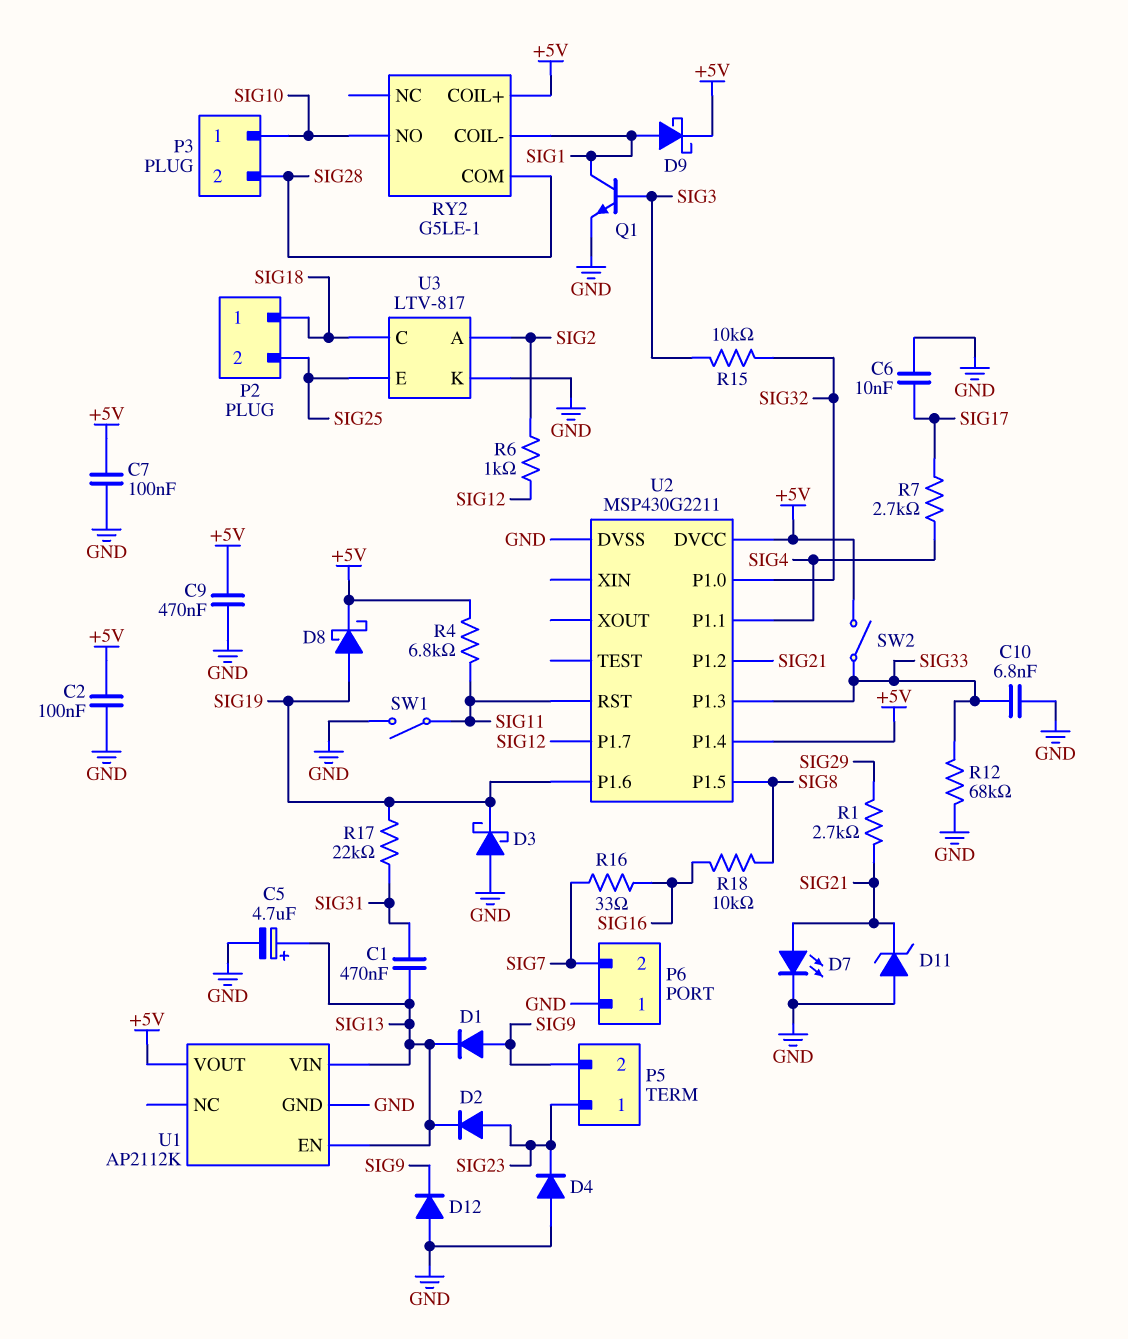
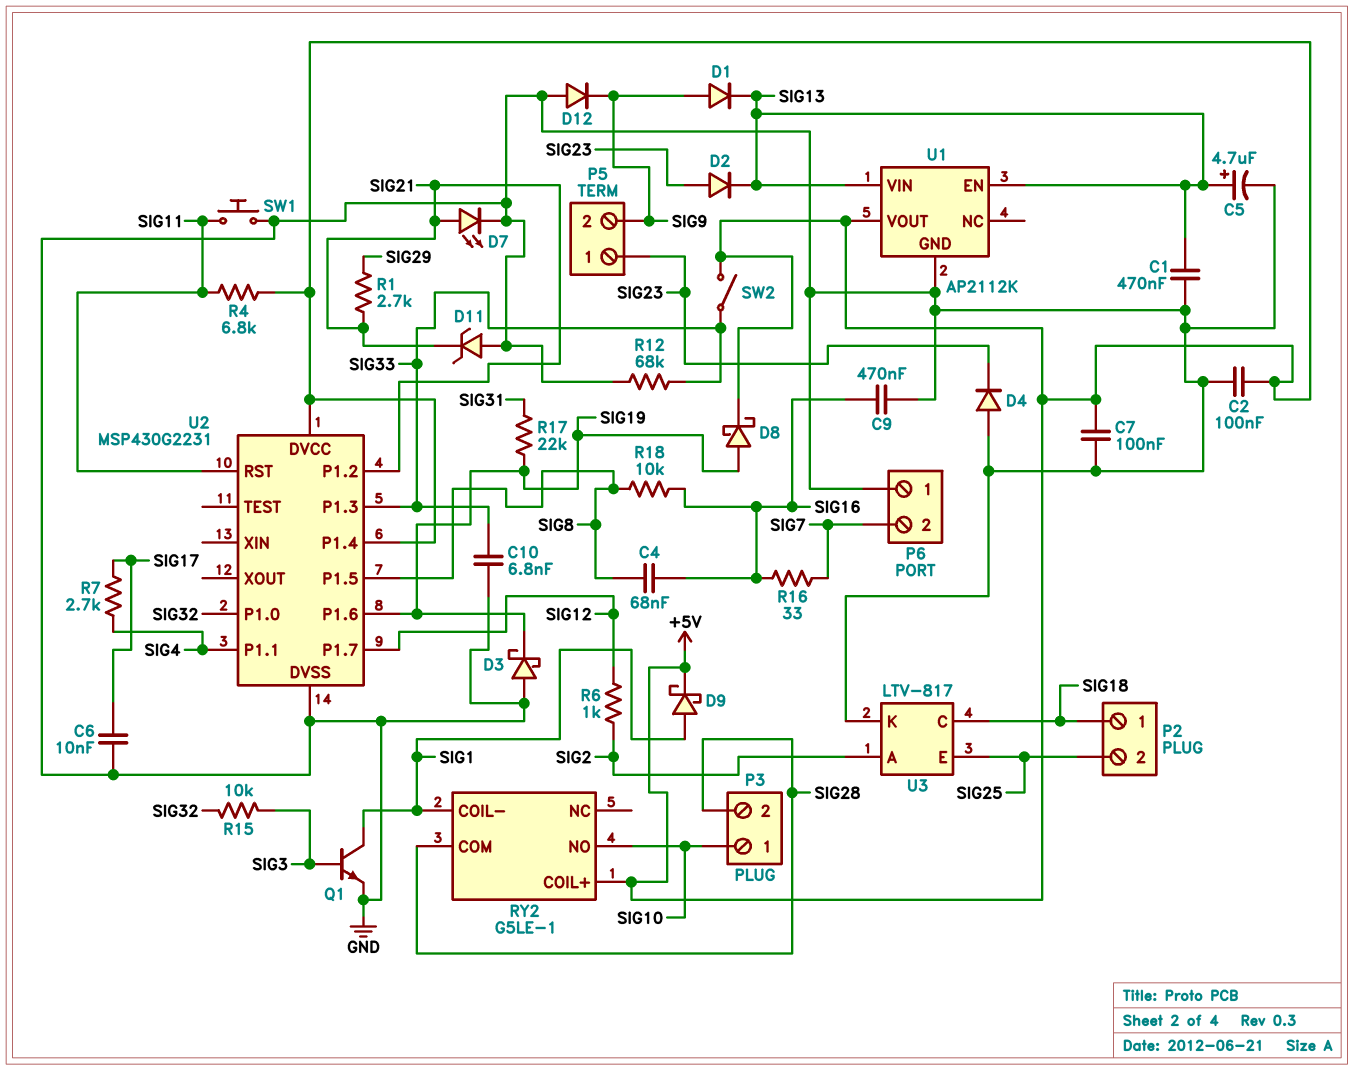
C1: 470nF (SIG13, SIG31) -> 470nF (GND, SIG13)
C4: none -> 68nF (SIG8, SIG16)
C9: 470nF (+5V, GND) -> 470nF (GND, SIG16)
SW1: switch (GND, SIG11) -> button (GND, SIG11)
U2: MSP430G2211 -> MSP430G2231

